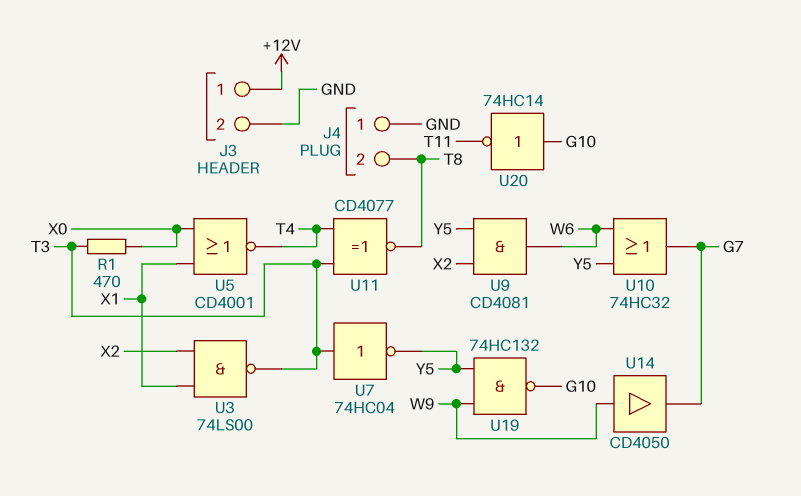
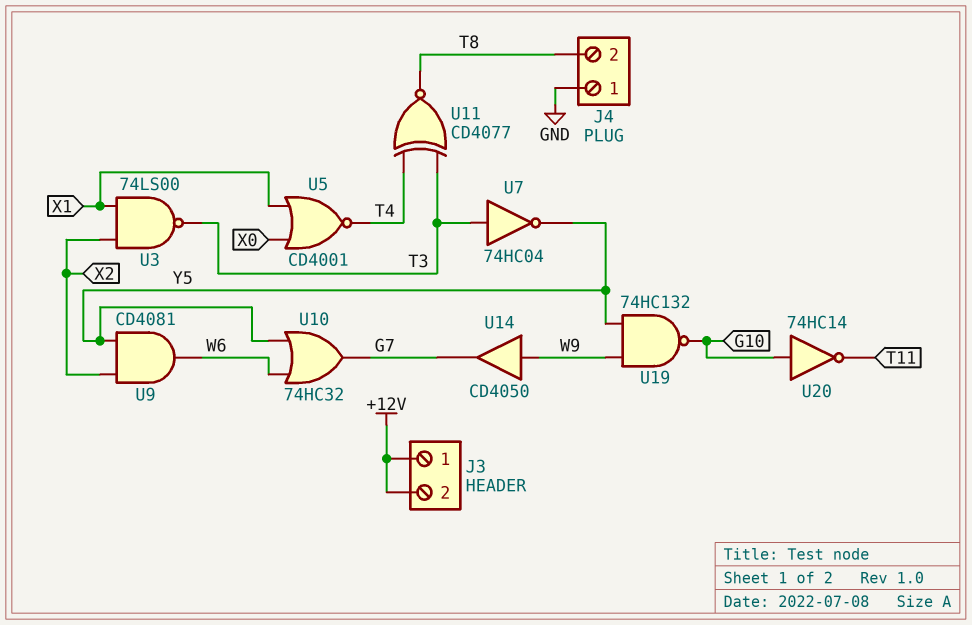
J3 pin 2: GND -> +12V
R1: 470 (T3, X0) -> none

